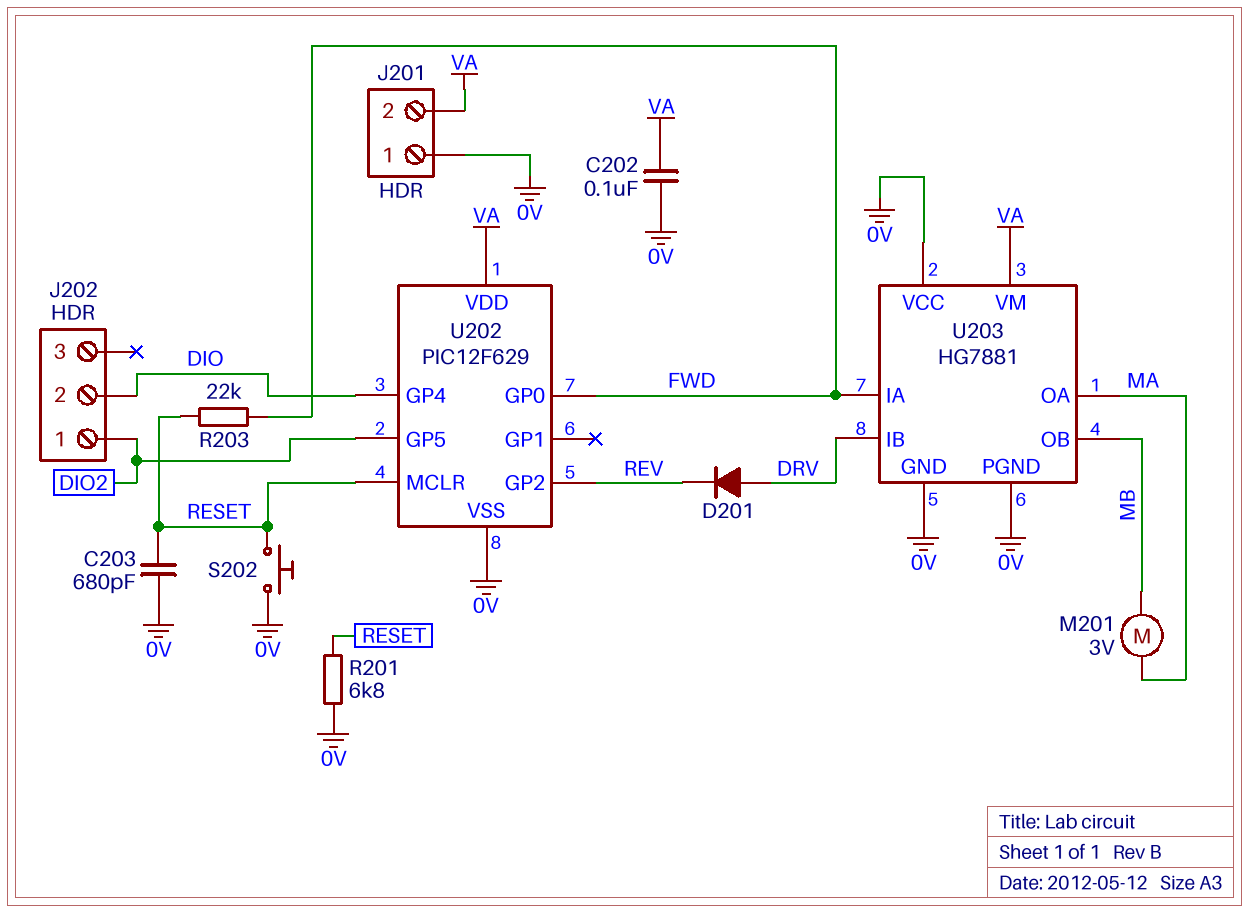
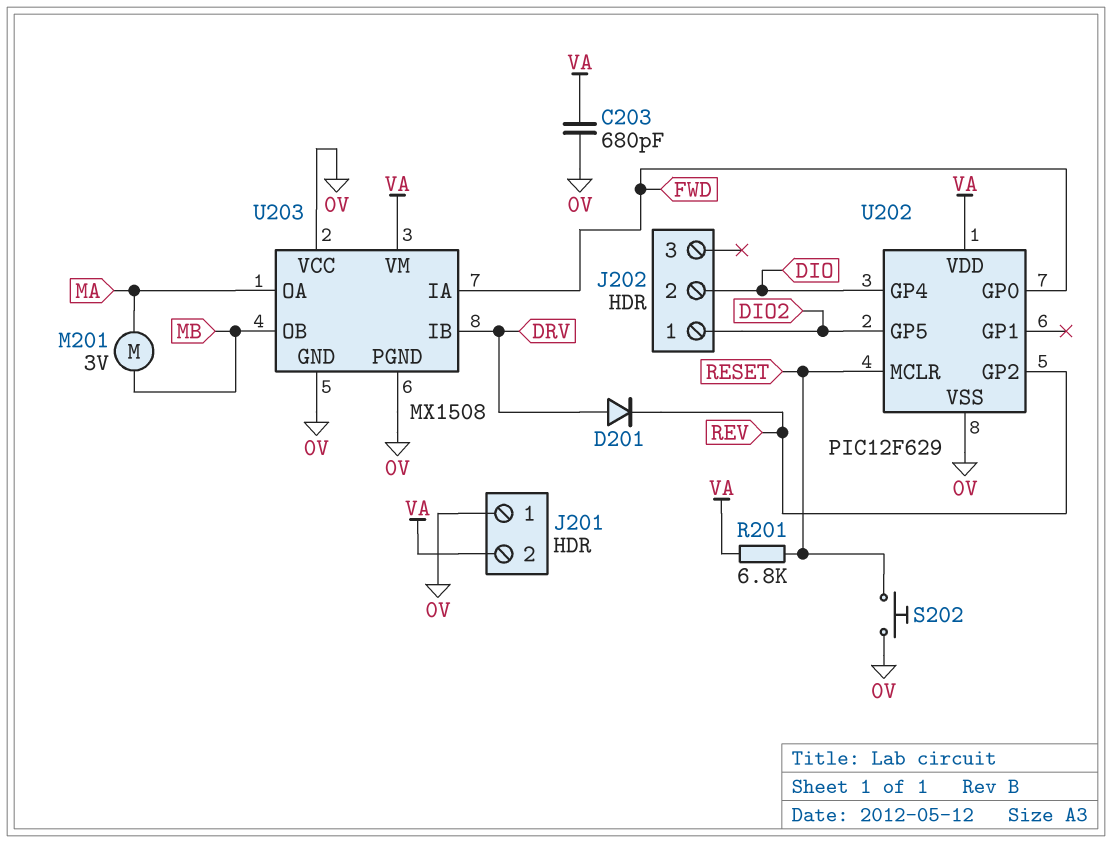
C202: 100nF (0V, VA) -> none
C203: 680pF (0V, RESET) -> 680pF (0V, VA)
R201: 6.8k (0V, RESET) -> 6.8k (RESET, VA)
R203: 22k (FWD, RESET) -> none
U203: HG7881 -> MX1508

